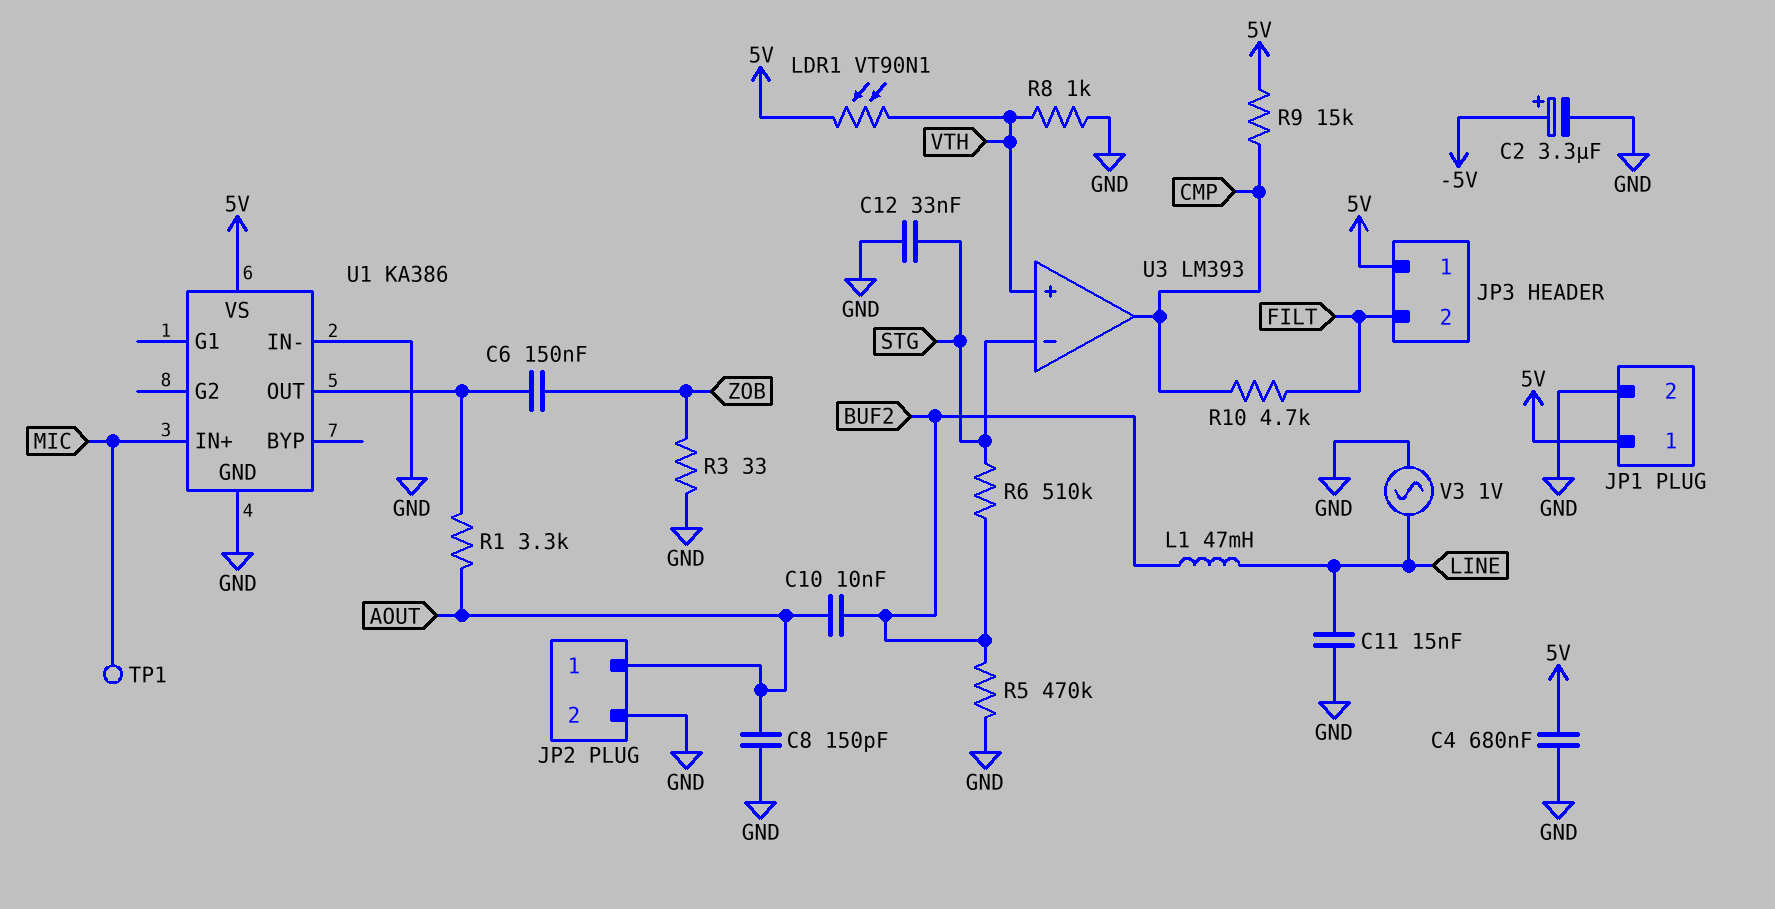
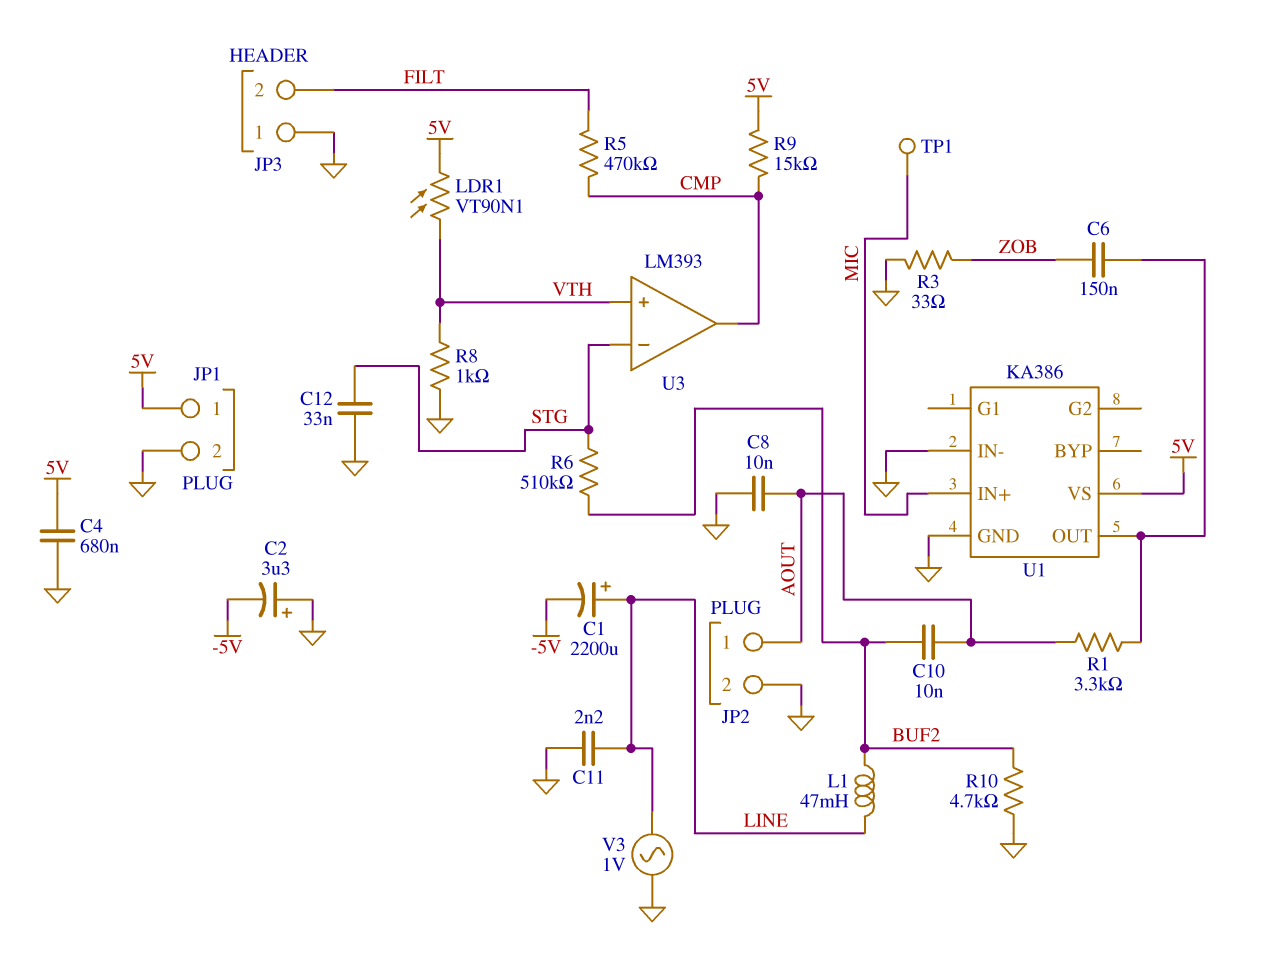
C1: none -> 2200uF (plus LINE, minus -5V)
C2: 3.3uF (plus -5V, minus GND) -> 3.3uF (plus GND, minus -5V)
C8: 150pF (AOUT, GND) -> 10nF (AOUT, GND)
C11: 15nF (GND, LINE) -> 2.2nF (GND, LINE)
JP3 pin 1: 5V -> GND
R5: 470k (BUF2, GND) -> 470k (CMP, FILT)
R10: 4.7k (CMP, FILT) -> 4.7k (BUF2, GND)

